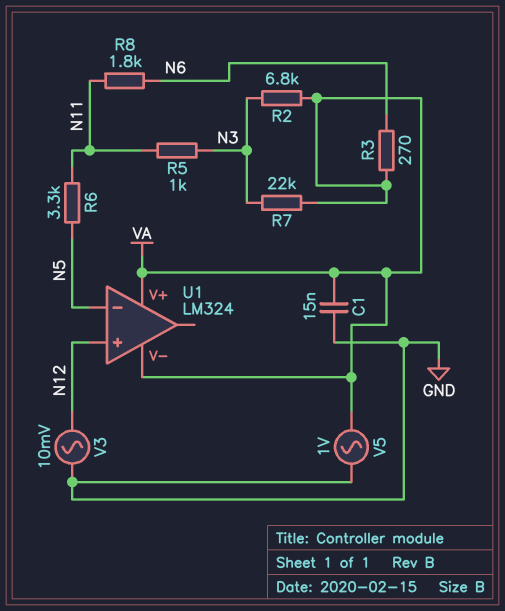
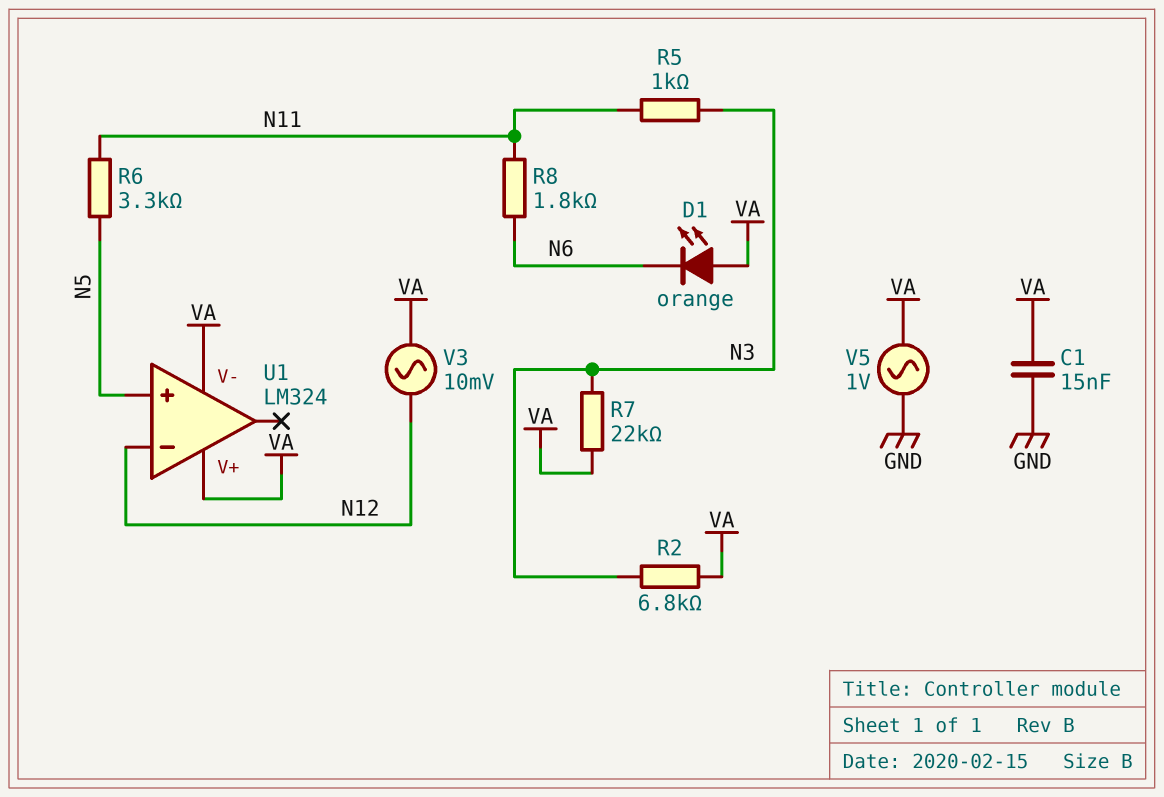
D1: none -> LED orange (A VA, K N6)
R3: 270 (N6, VA) -> none
U1 pin in+: N12 -> N5
U1 pin in-: N5 -> N12
V3: AC 10mV (GND, N12) -> AC 10mV (N12, VA)

